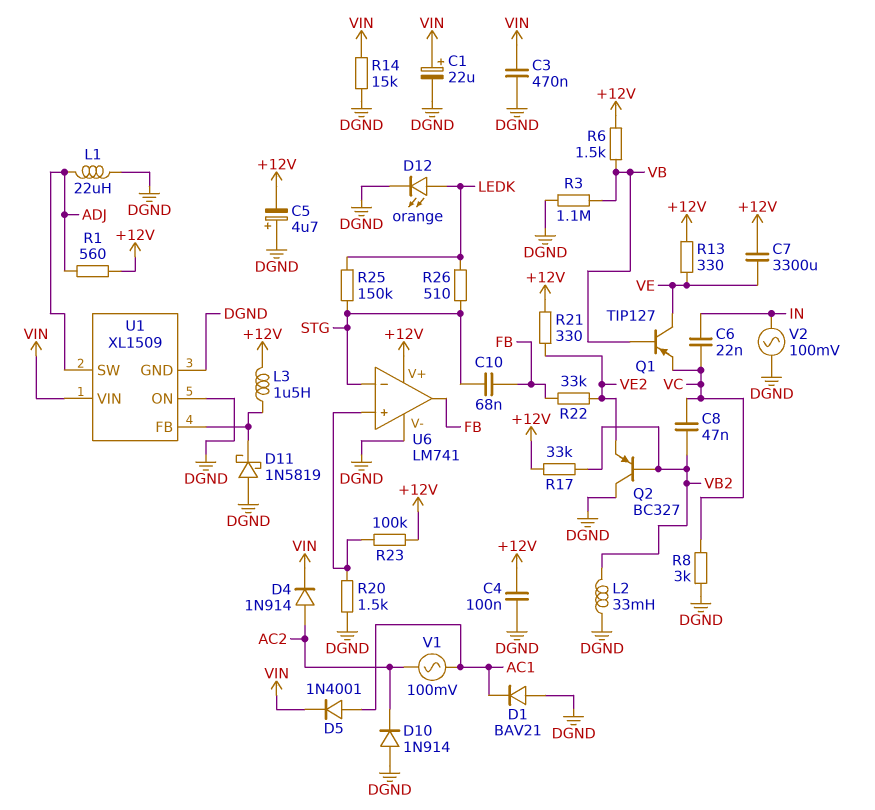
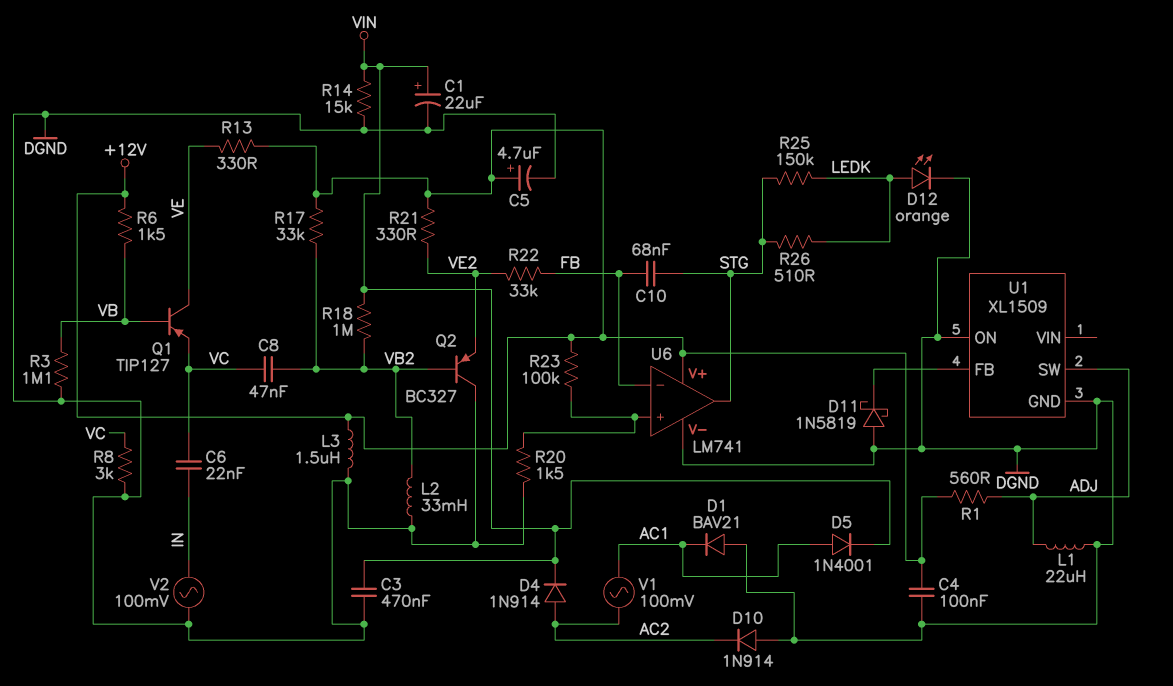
C5: 4.7uF (plus DGND, minus +12V) -> 4.7uF (plus +12V, minus DGND)
C7: 3300uF (+12V, VE) -> none
L3: 1.5uH (+12V, U1/FB) -> 1.5uH (+12V, DGND)
R18: none -> 1M (VB2, VIN)
U1 pin VIN: VIN -> none
U6 pin in-: STG -> FB
U6 pin out: FB -> STG

